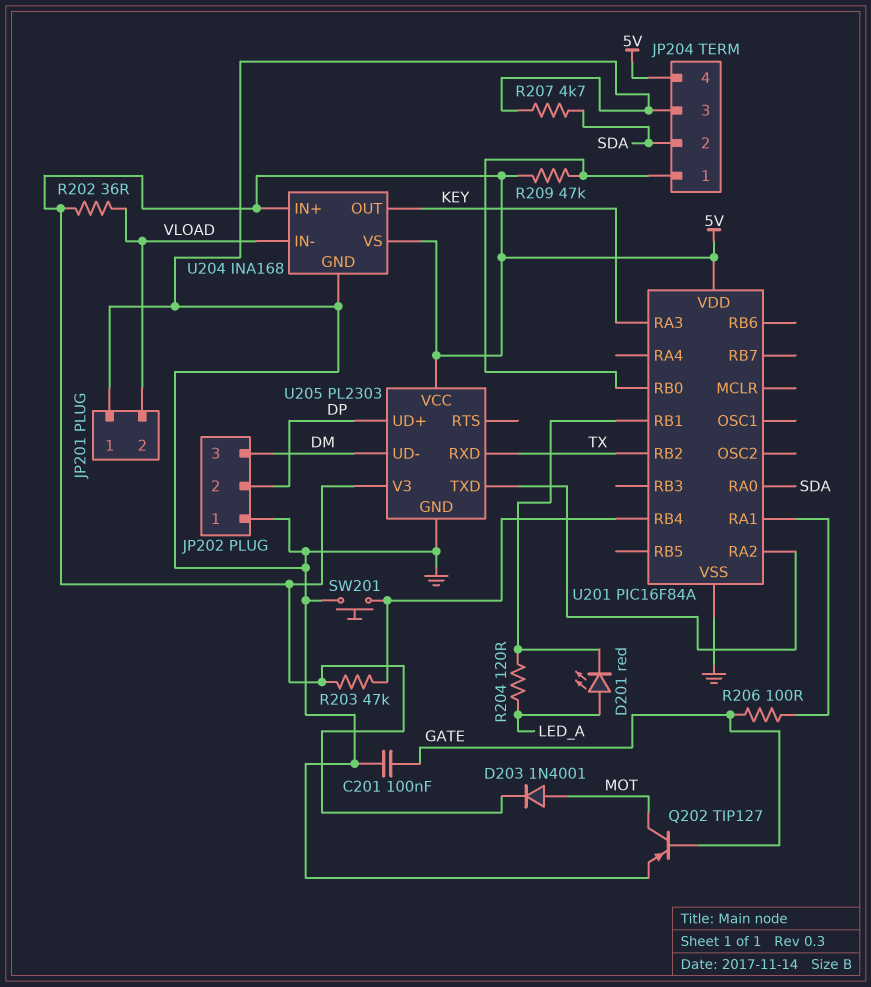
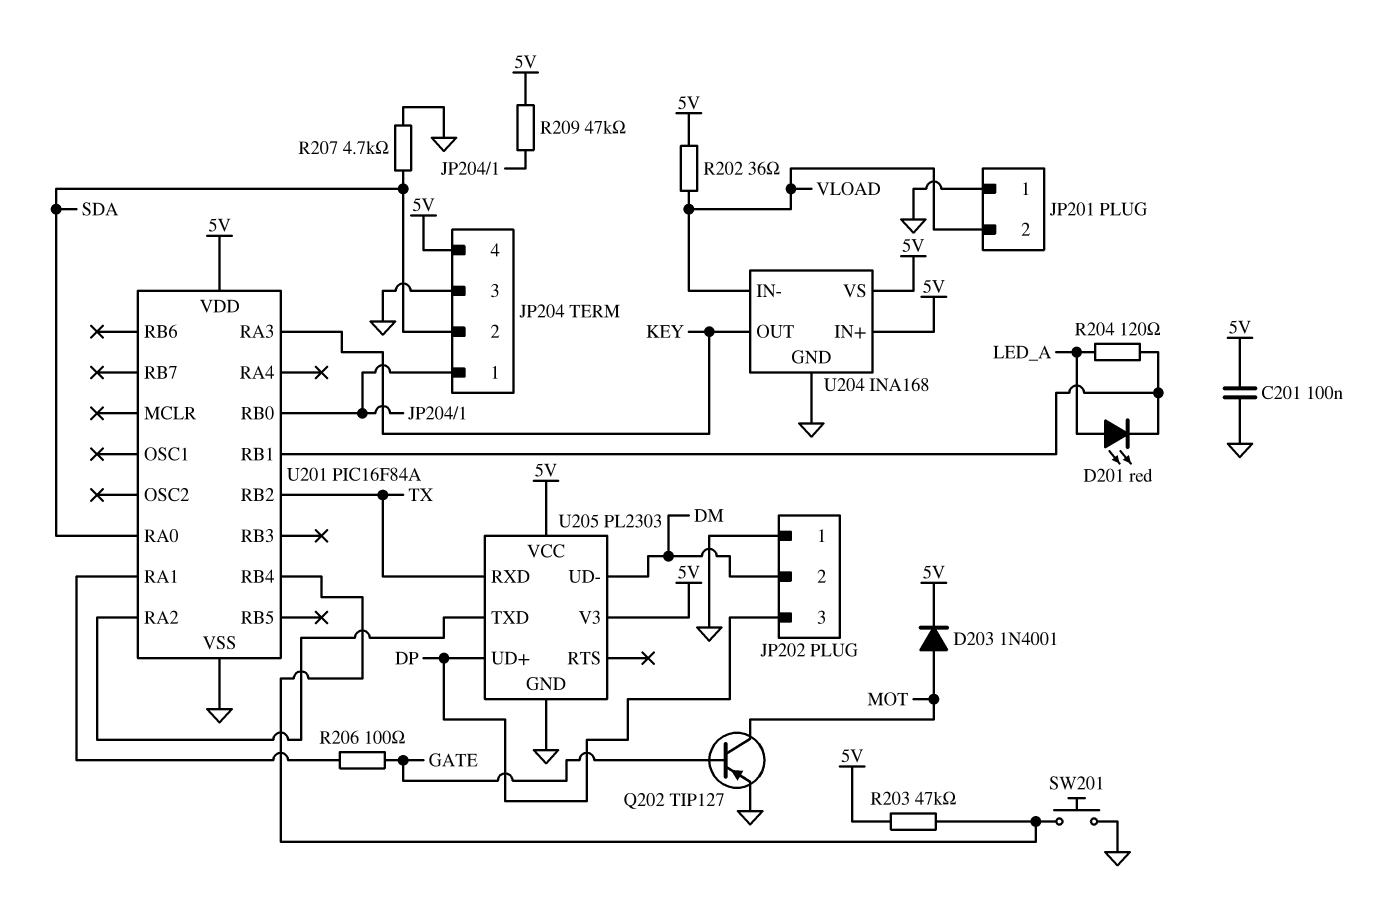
C201: 100nF (GATE, GND) -> 100nF (5V, GND)
JP202 pin 2: DP -> DM
JP202 pin 3: DM -> DP

